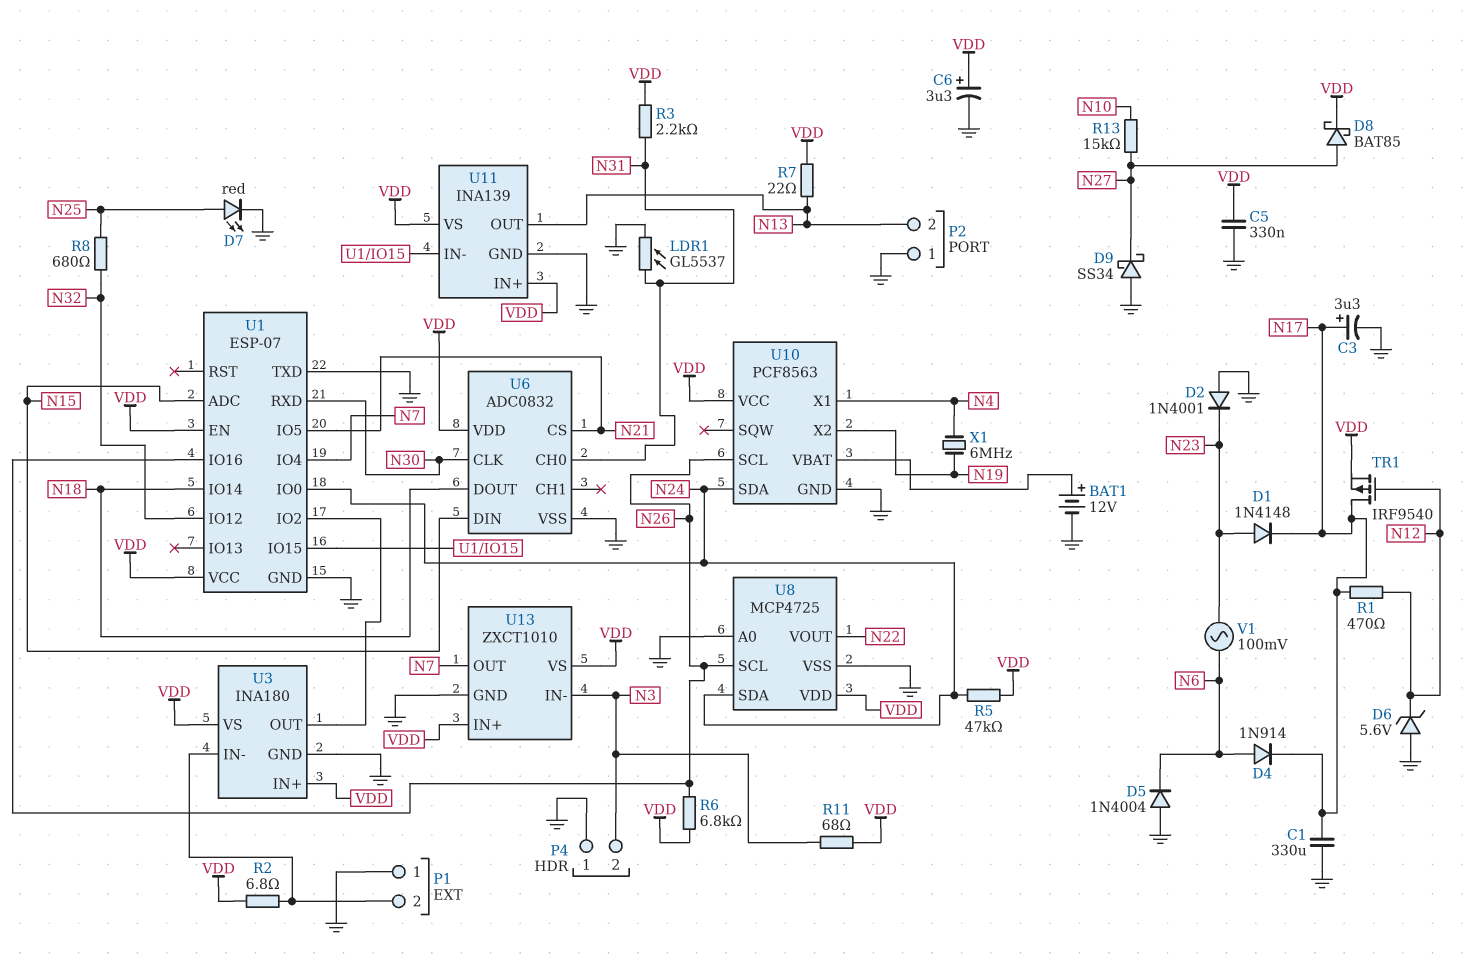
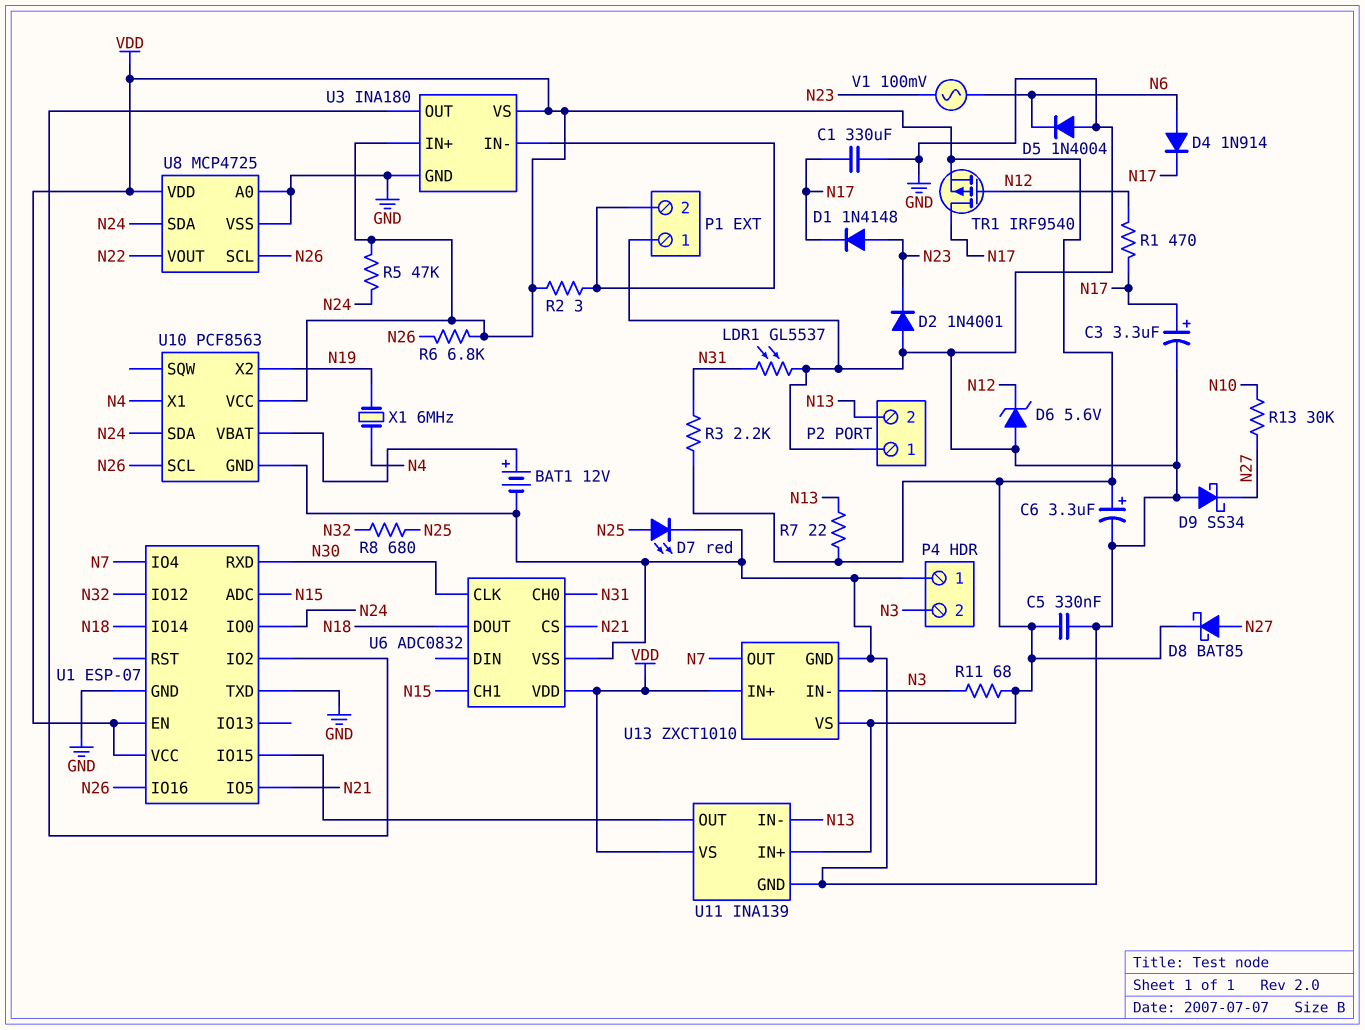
R2: 6.8 (P1/2, VDD) -> 3 (P1/2, VDD)
R13: 15k (N10, N27) -> 30k (N10, N27)
U6 pin CH1: none -> N15
U6 pin DIN: N15 -> none
U11 pin IN-: U1/IO15 -> N13
U11 pin OUT: N13 -> U1/IO15

